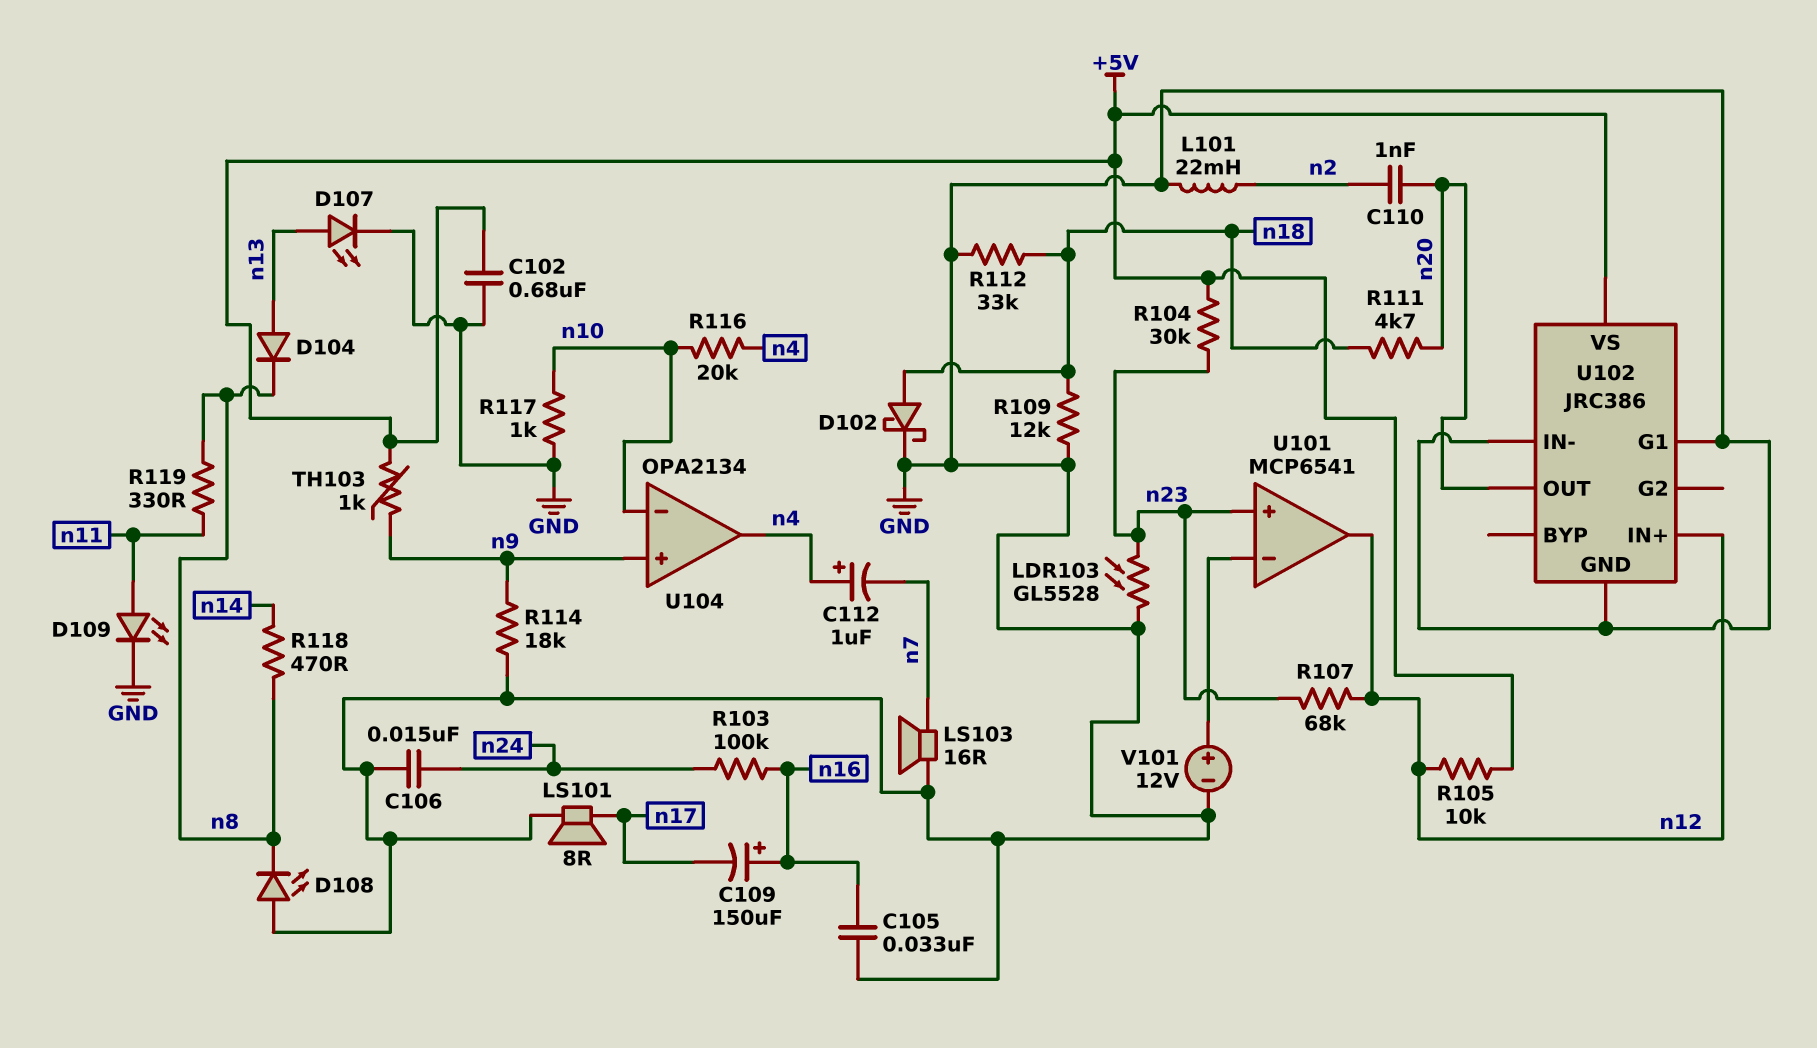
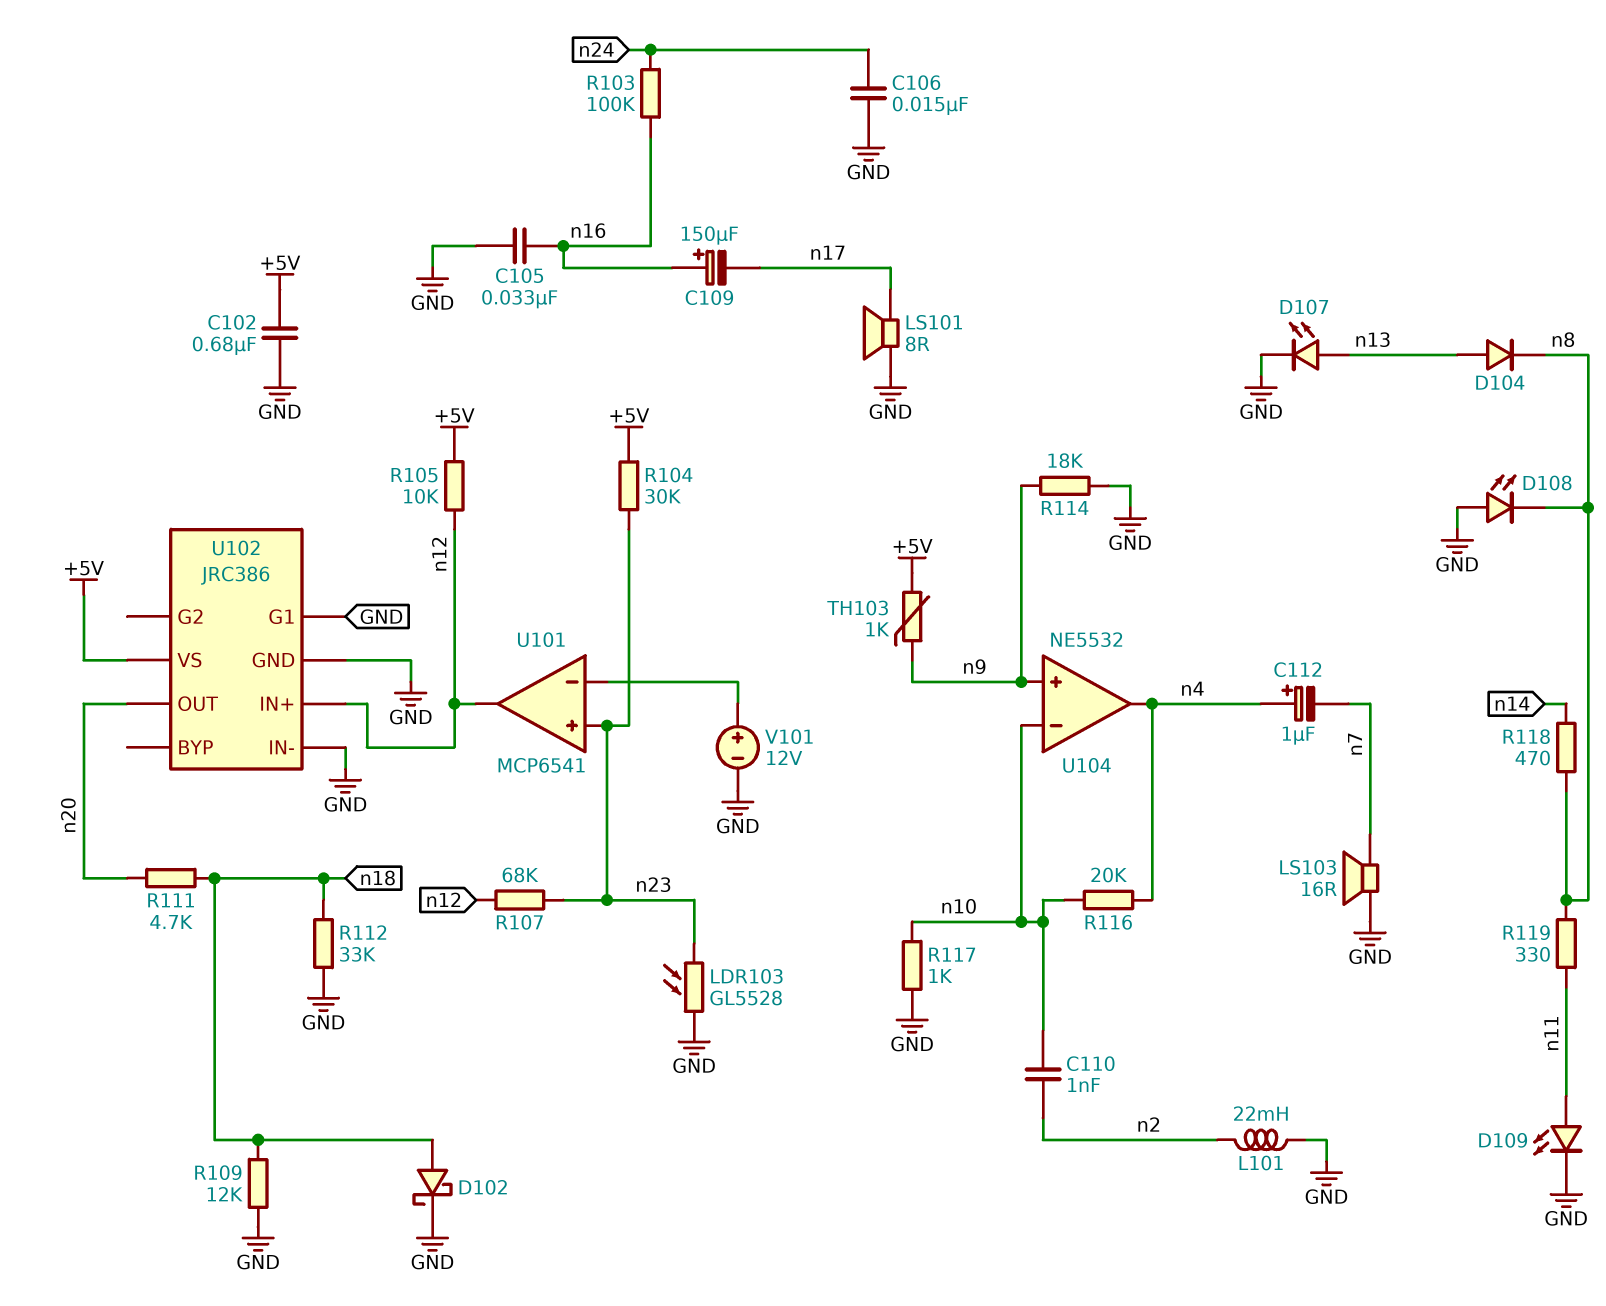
C110: 1nF (n2, n20) -> 1nF (n2, n10)
U104: OPA2134 -> NE5532

